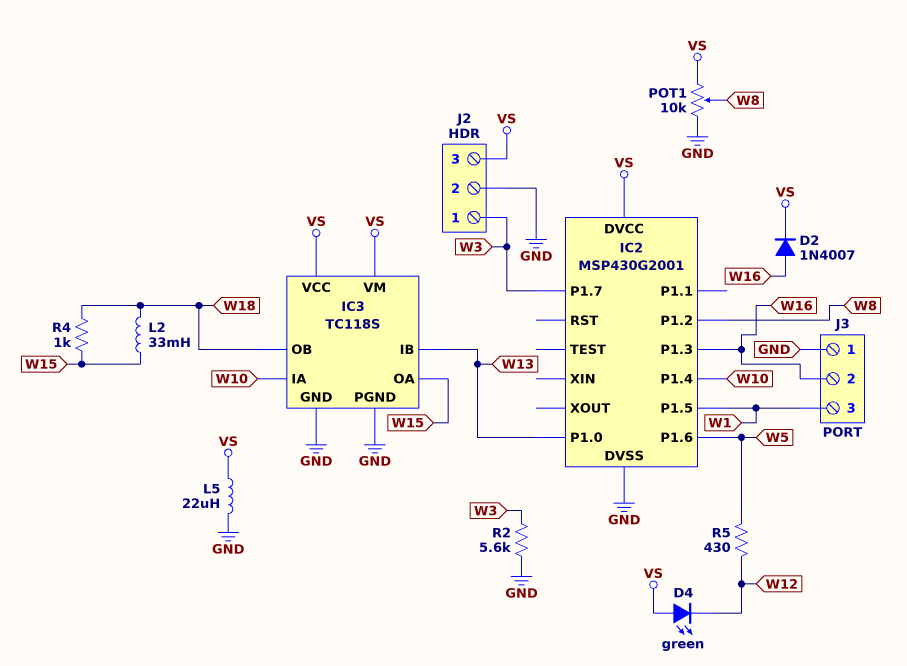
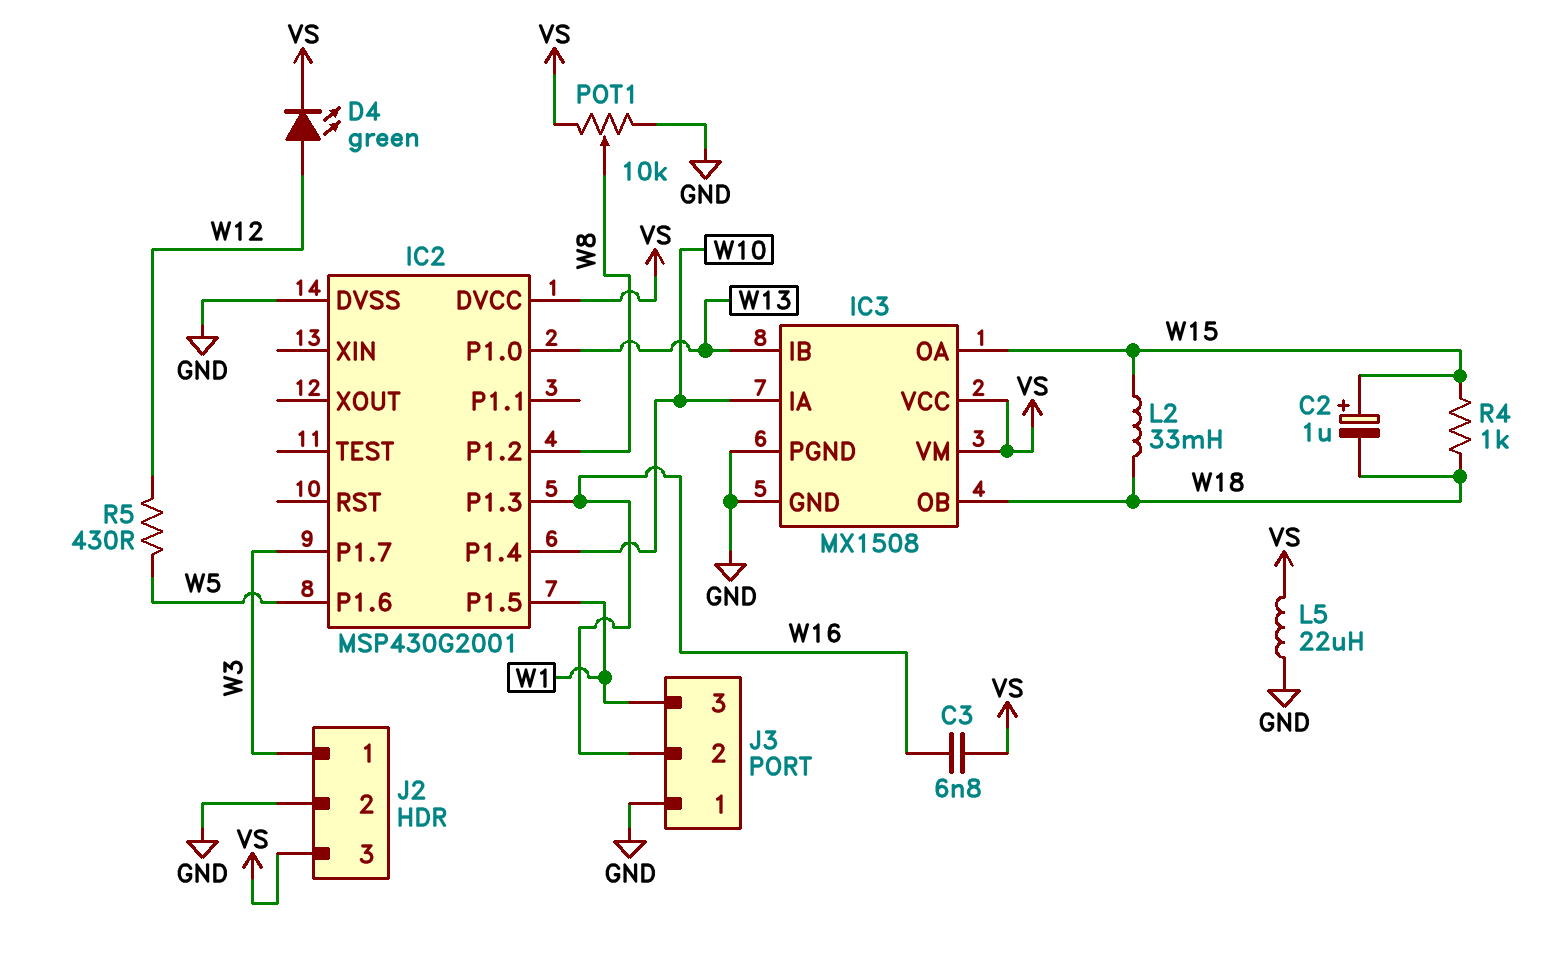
C2: none -> 1uF (plus W15, minus W18)
C3: none -> 6.8nF (VS, W16)
D2: diode 1N4007 (A W16, K VS) -> none
D4: LED green (A VS, K W12) -> LED green (A W12, K VS)
IC3: TC118S -> MX1508
R2: 5.6k (GND, W3) -> none

